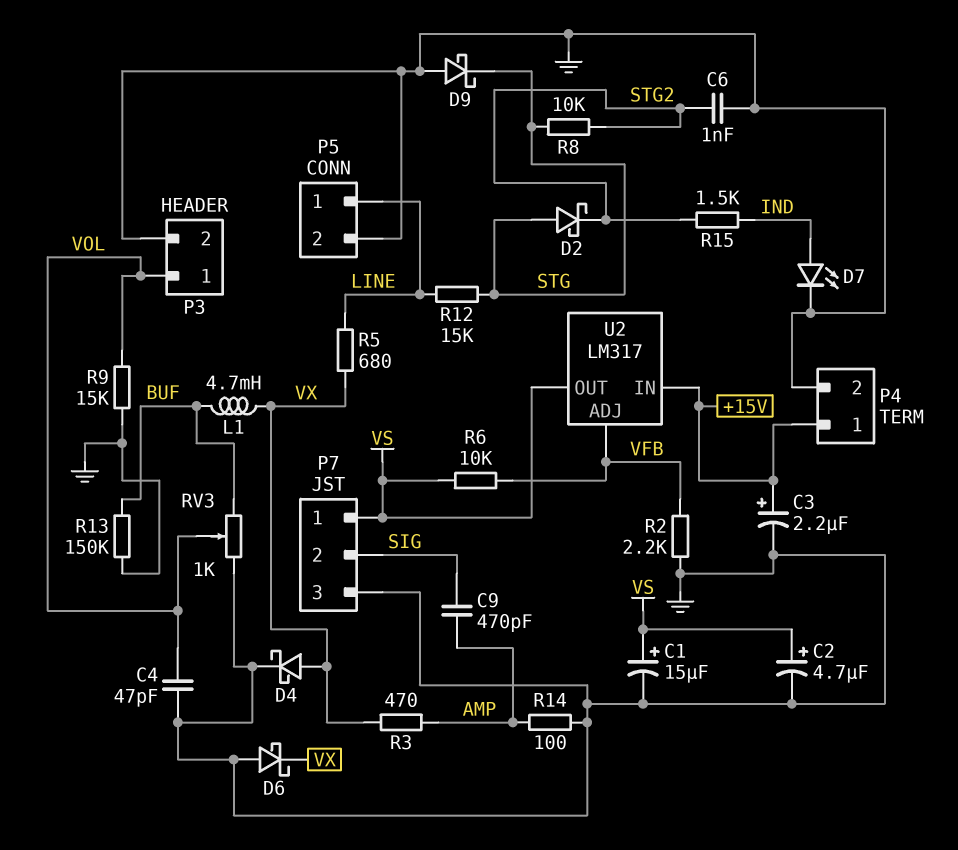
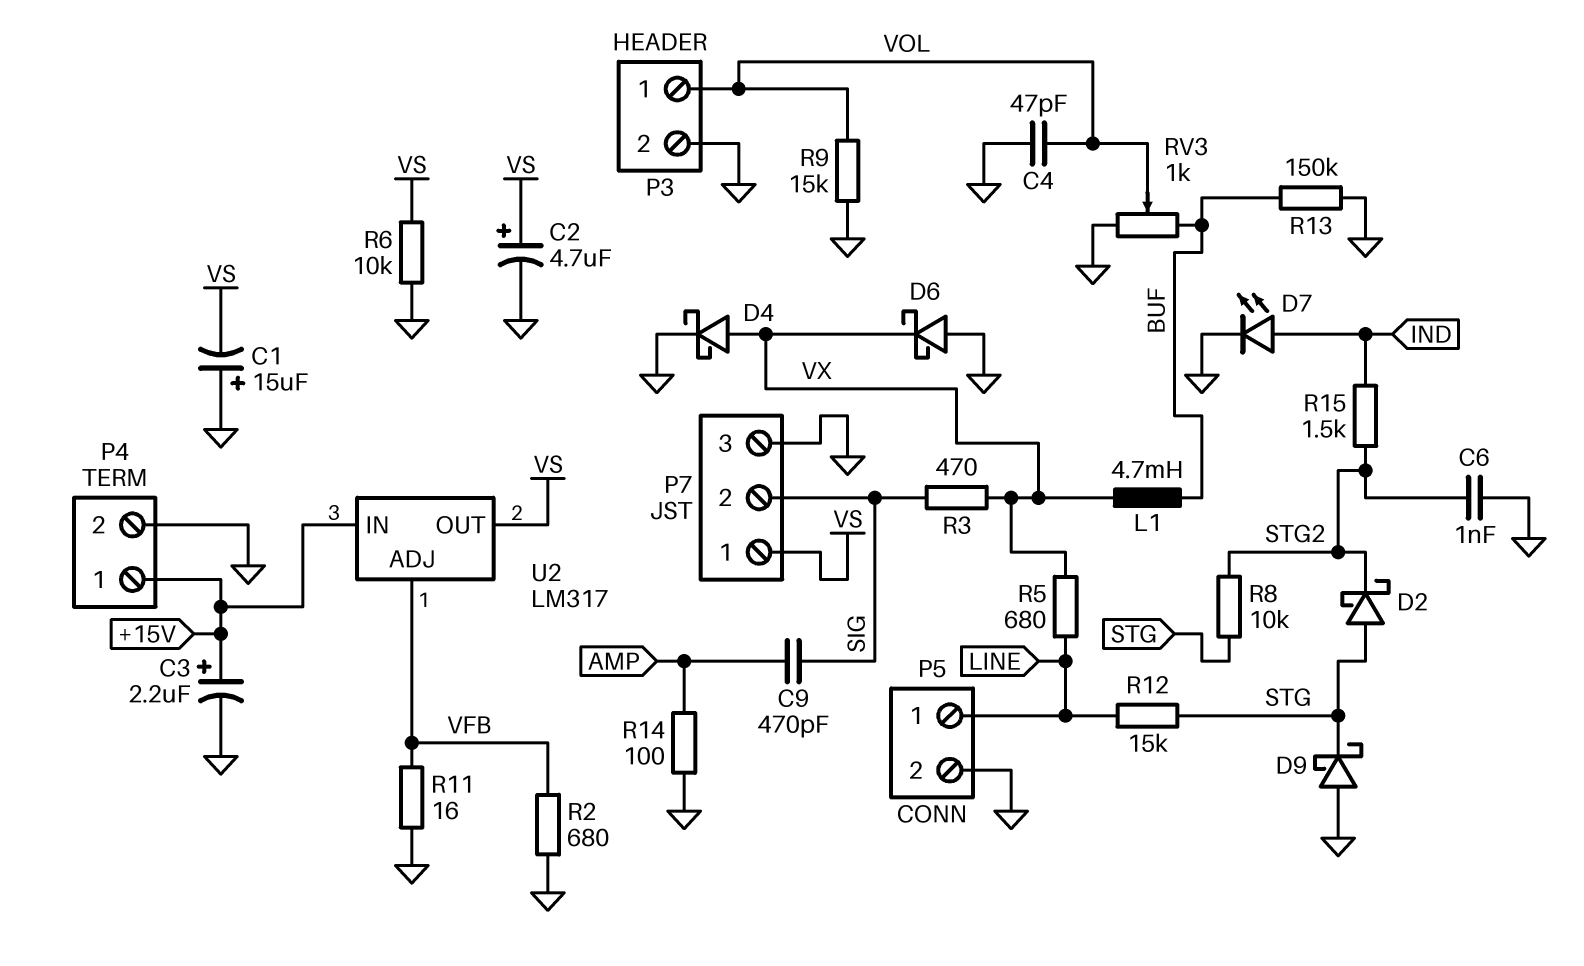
C1: 15uF (plus VS, minus GND) -> 15uF (plus GND, minus VS)
R2: 2.2k (GND, VFB) -> 680 (GND, VFB)
R3: 470 (AMP, VX) -> 470 (SIG, VX)
R6: 10k (VFB, VS) -> 10k (GND, VS)
R11: none -> 16 (GND, VFB)

